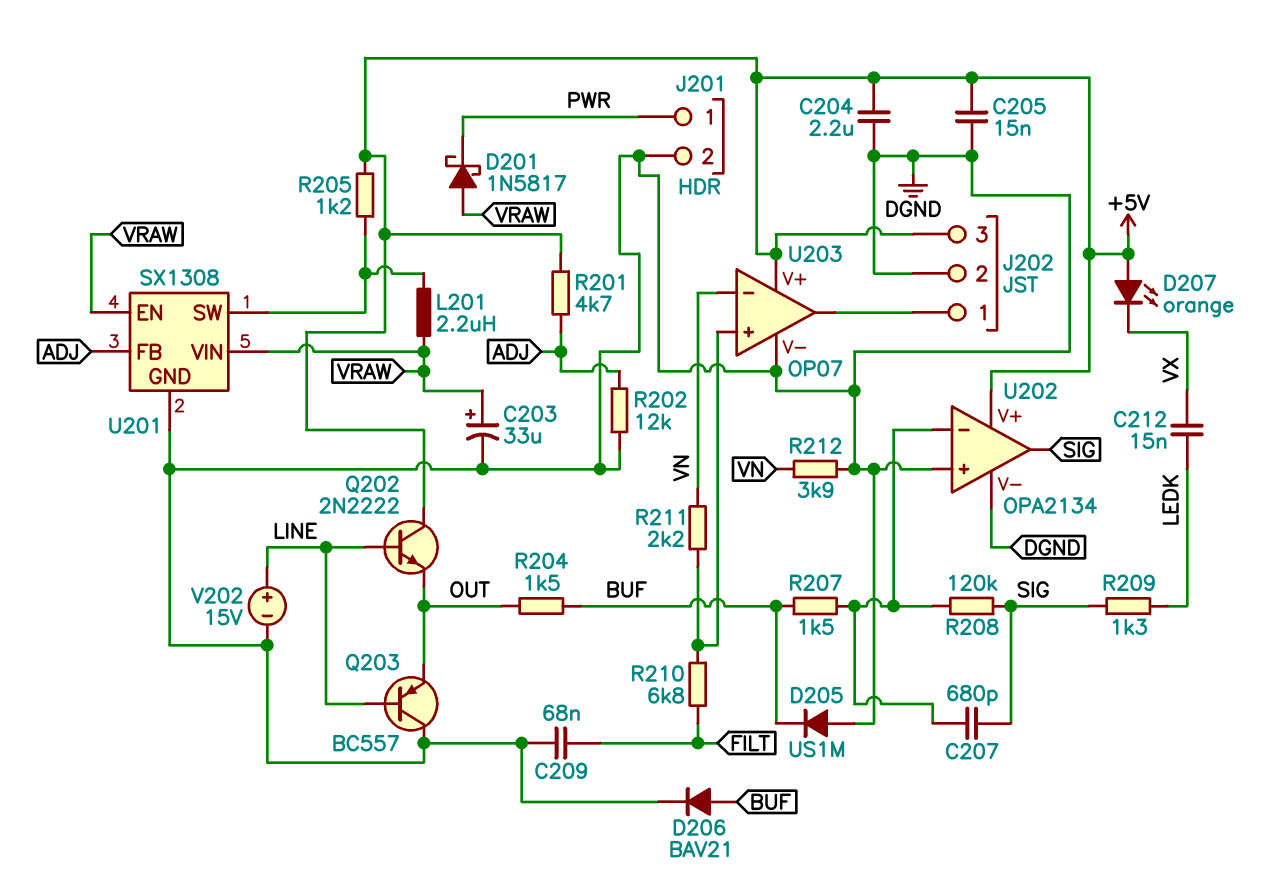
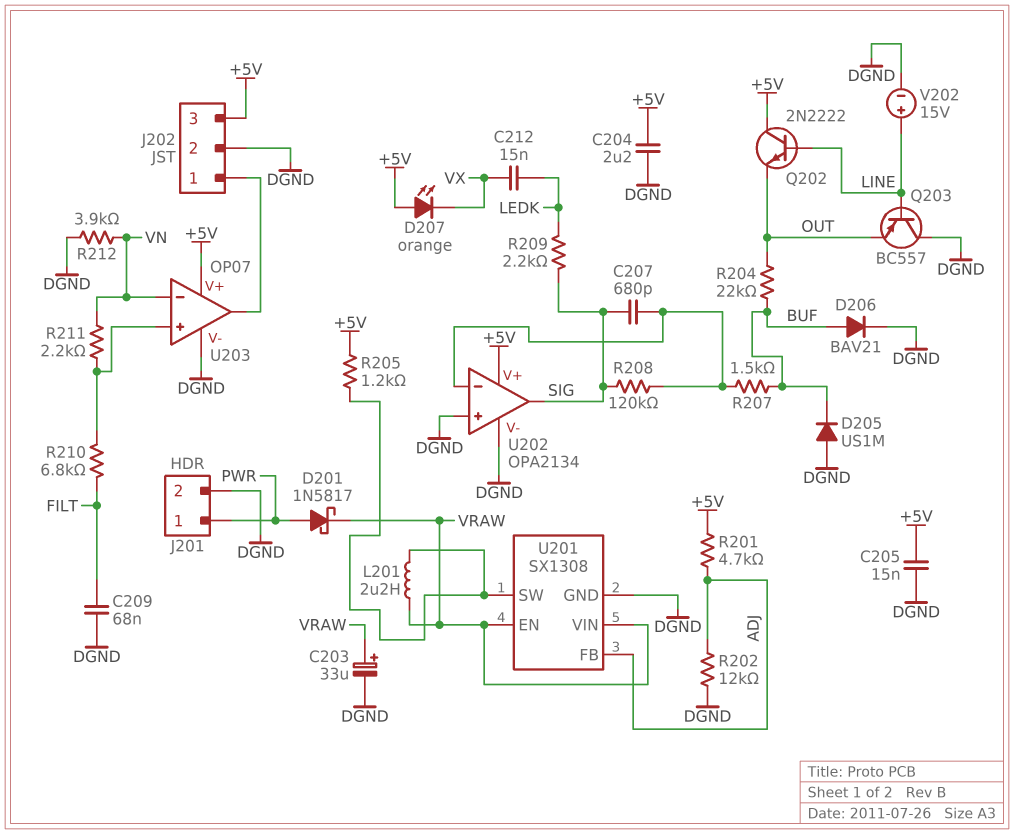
D201: schottky 1N5817 (A VRAW, K PWR) -> schottky 1N5817 (A PWR, K VRAW)
R204: 1.5k (BUF, OUT) -> 22k (BUF, OUT)
R209: 1.3k (LEDK, SIG) -> 2.2k (LEDK, SIG)

